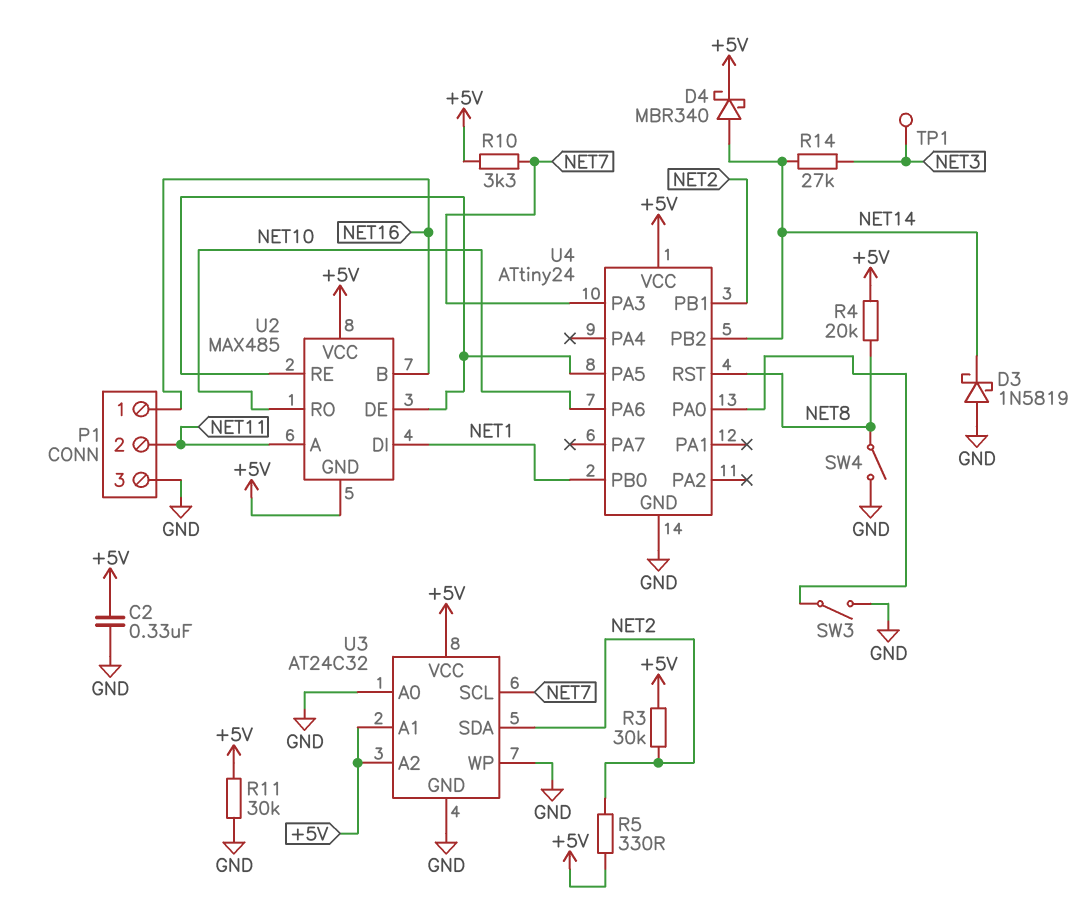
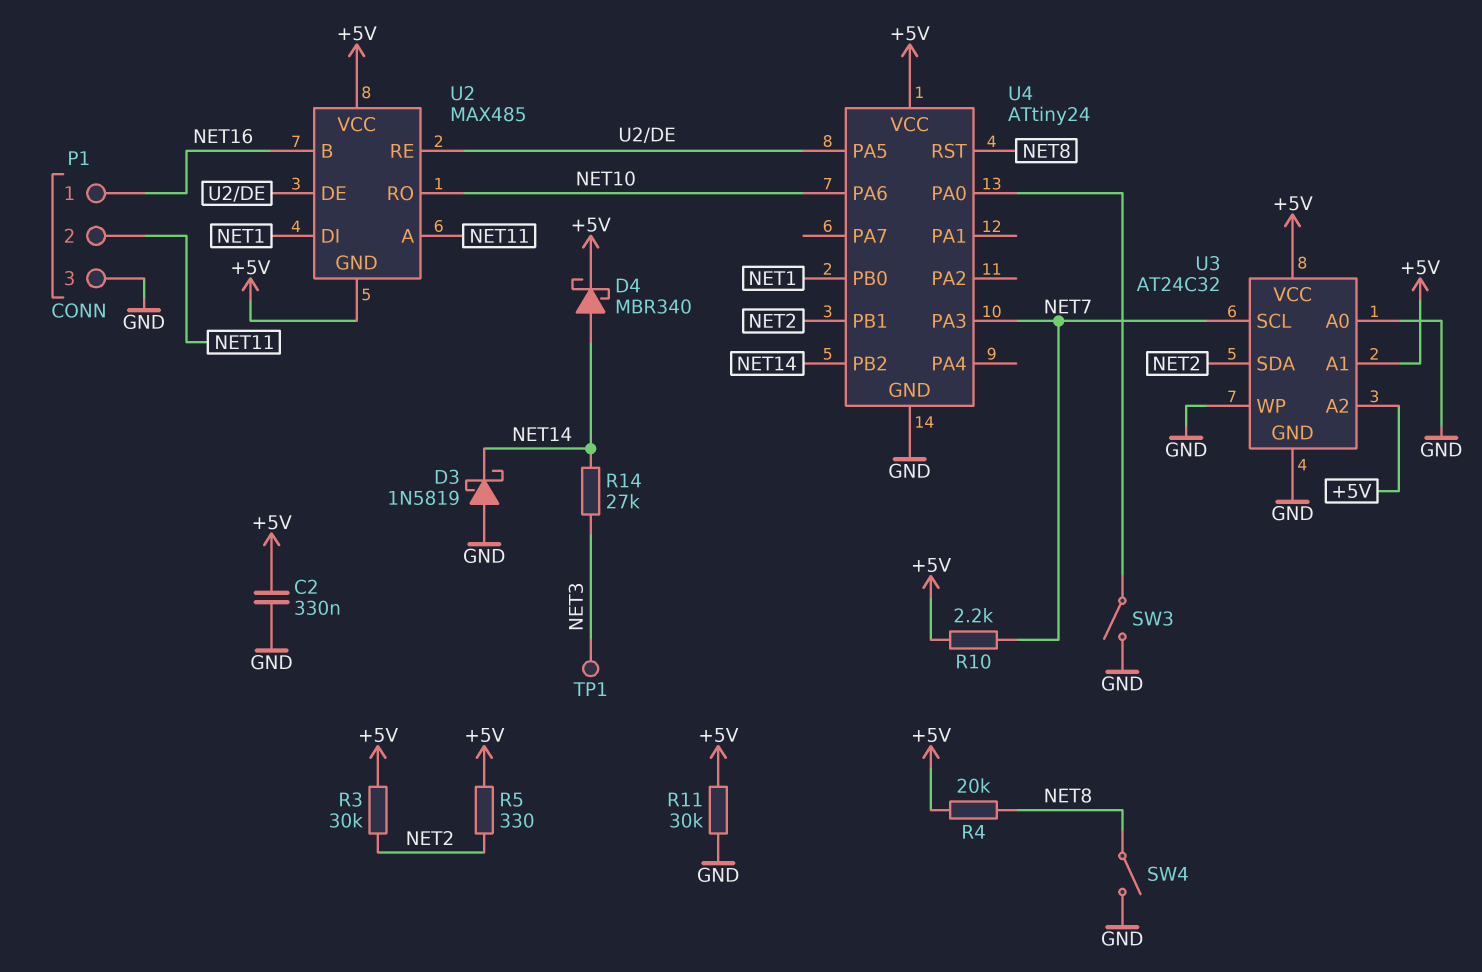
R10: 3.3k (+5V, NET7) -> 2.2k (+5V, NET7)

